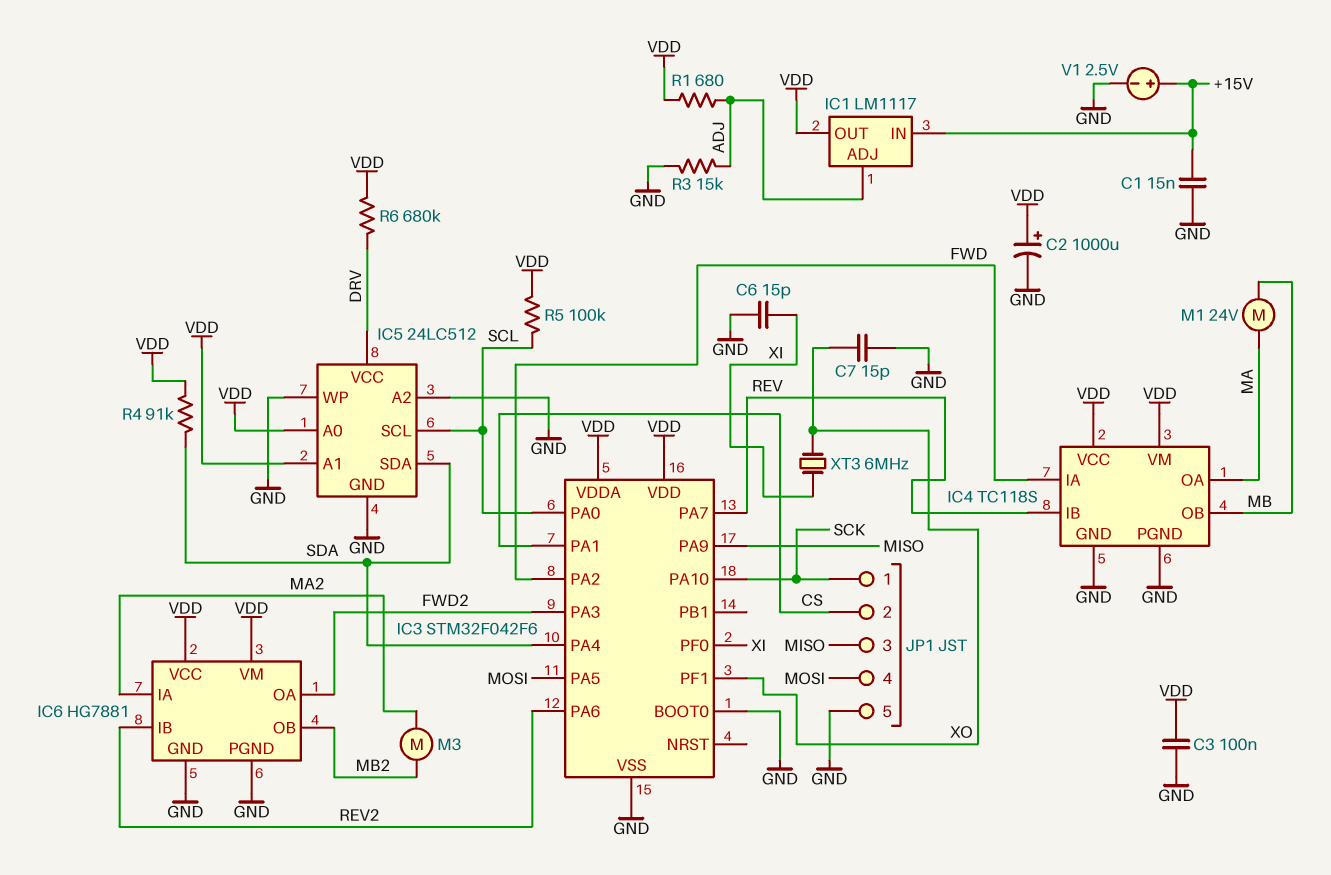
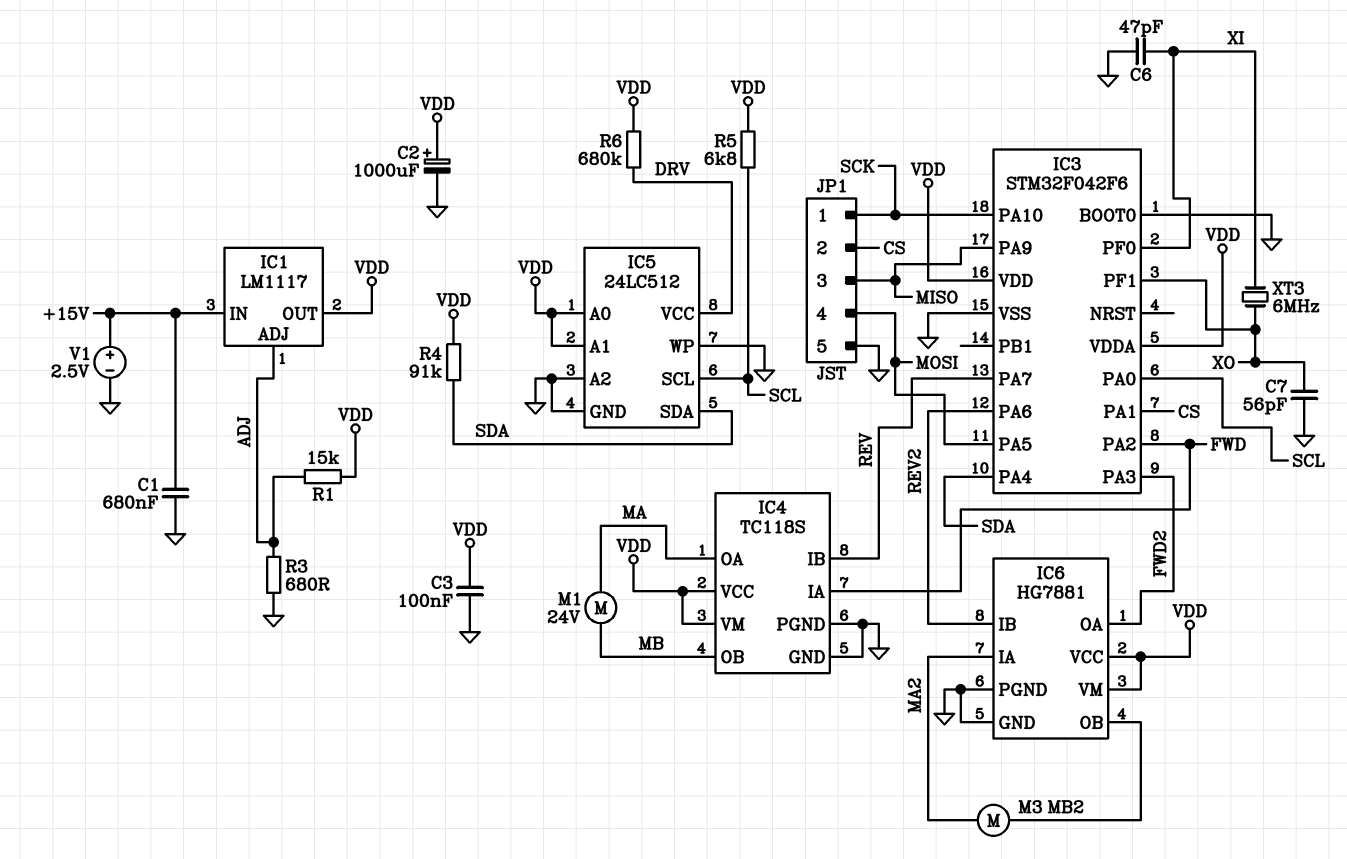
C1: 15nF (+15V, GND) -> 680nF (+15V, GND)
C6: 15pF (GND, XI) -> 47pF (GND, XI)
C7: 15pF (GND, XO) -> 56pF (GND, XO)
R1: 680 (ADJ, VDD) -> 15k (ADJ, VDD)
R3: 15k (ADJ, GND) -> 680 (ADJ, GND)
R5: 100k (SCL, VDD) -> 6.8k (SCL, VDD)

